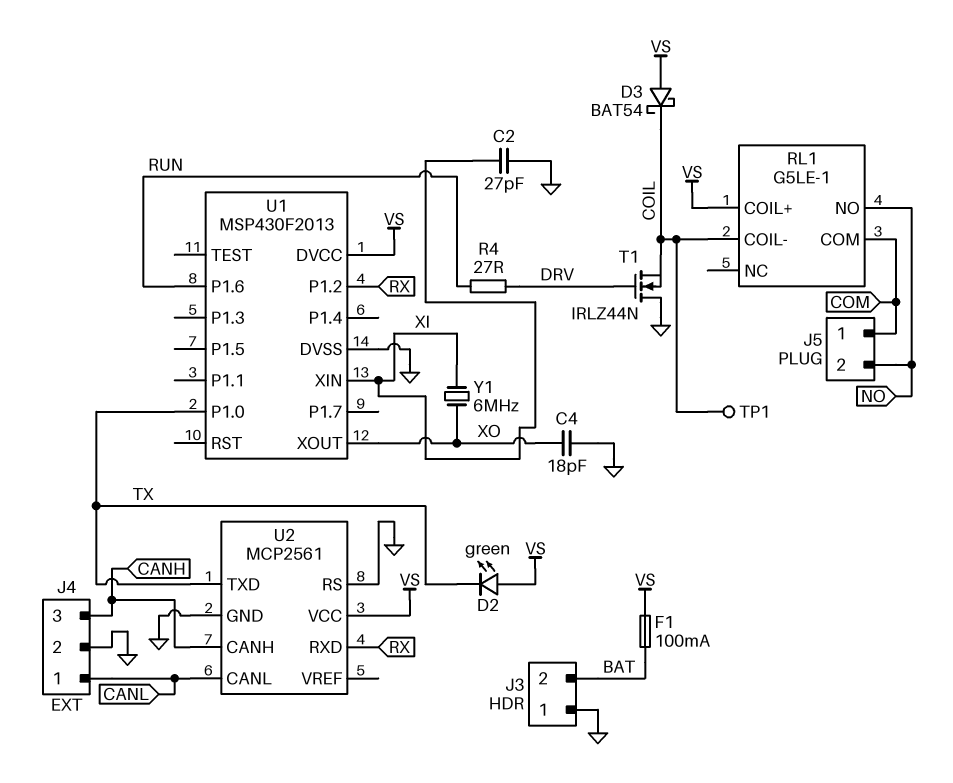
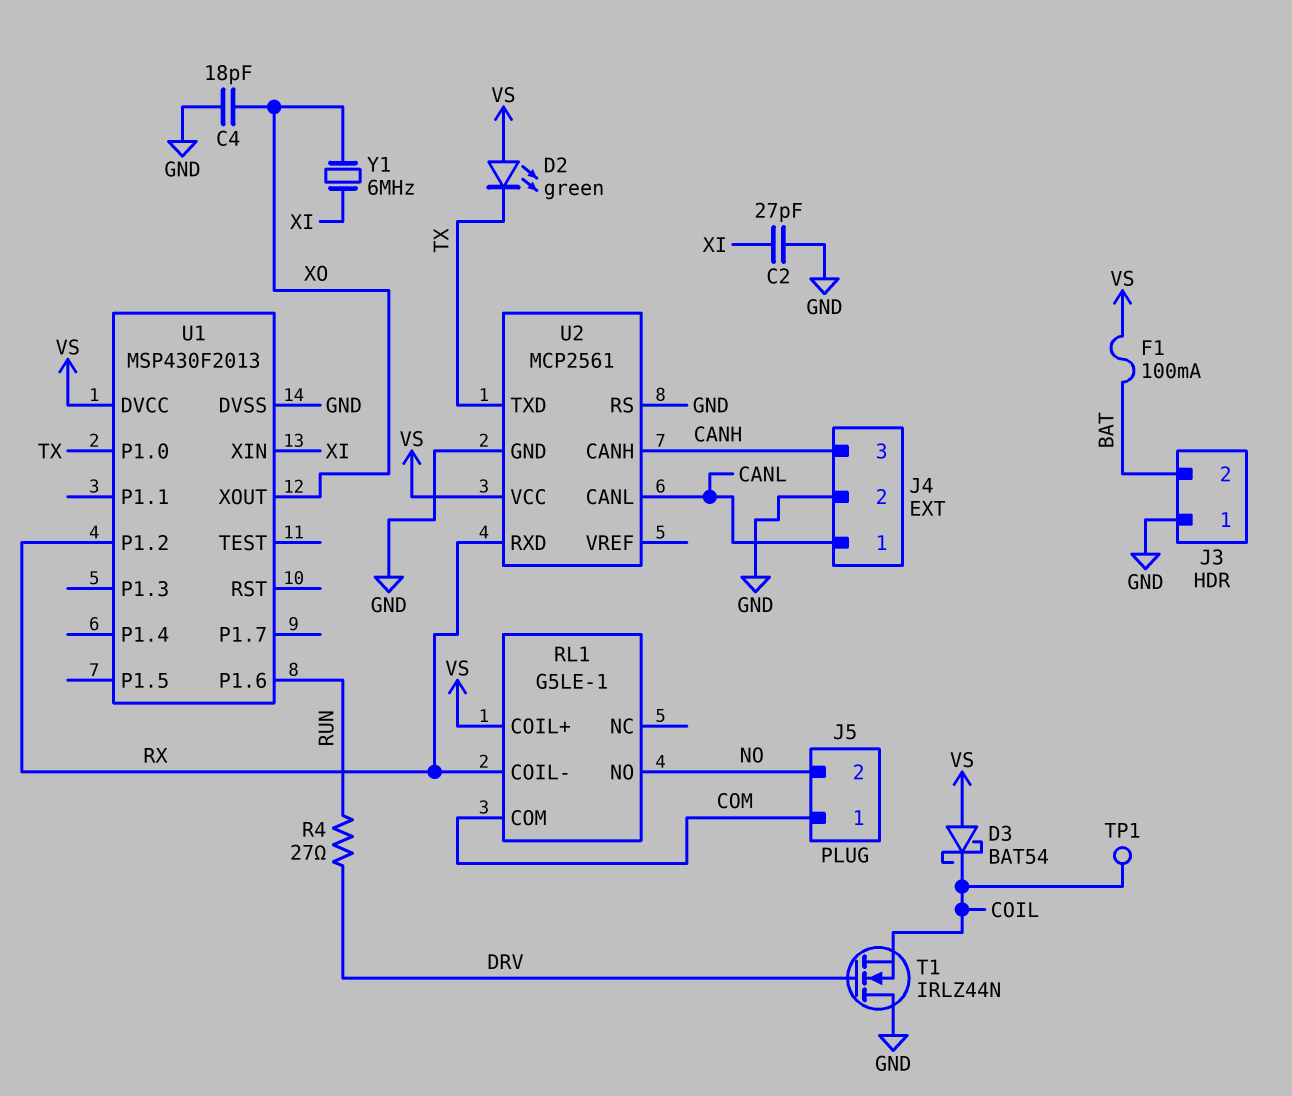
RL1 pin COIL-: COIL -> RX

